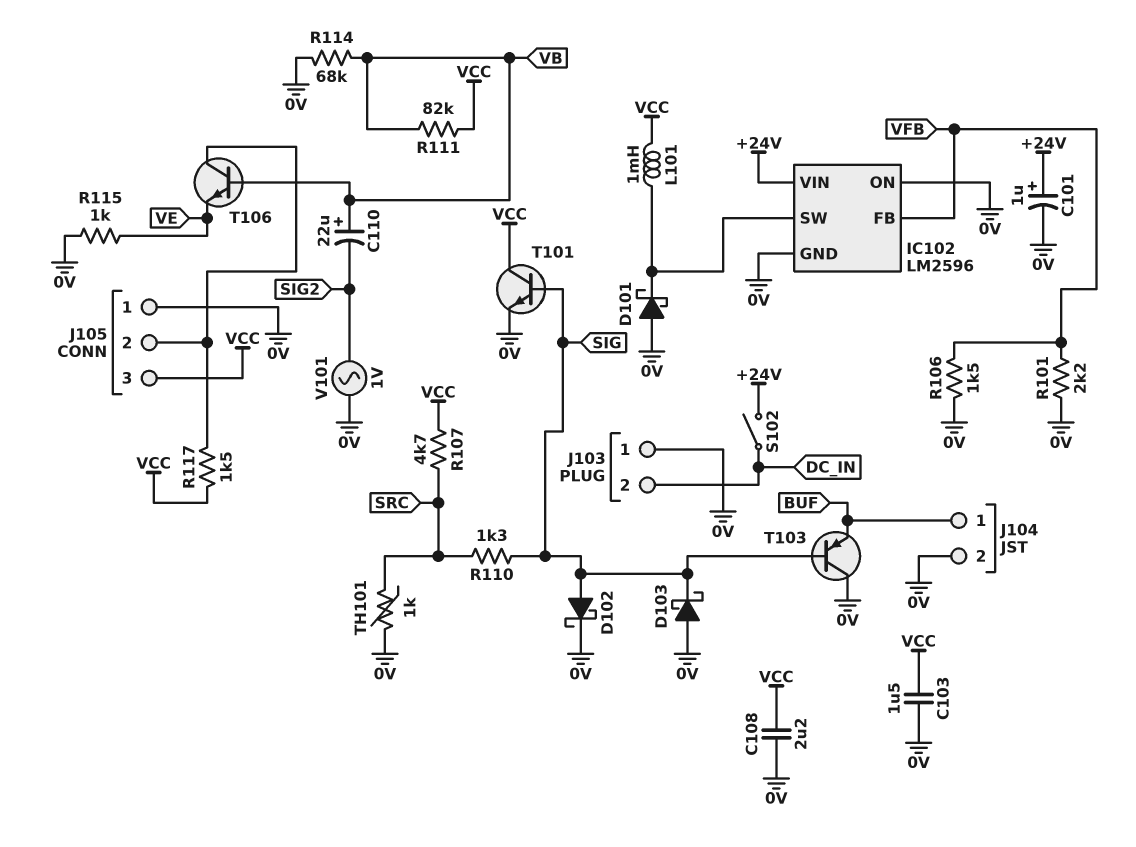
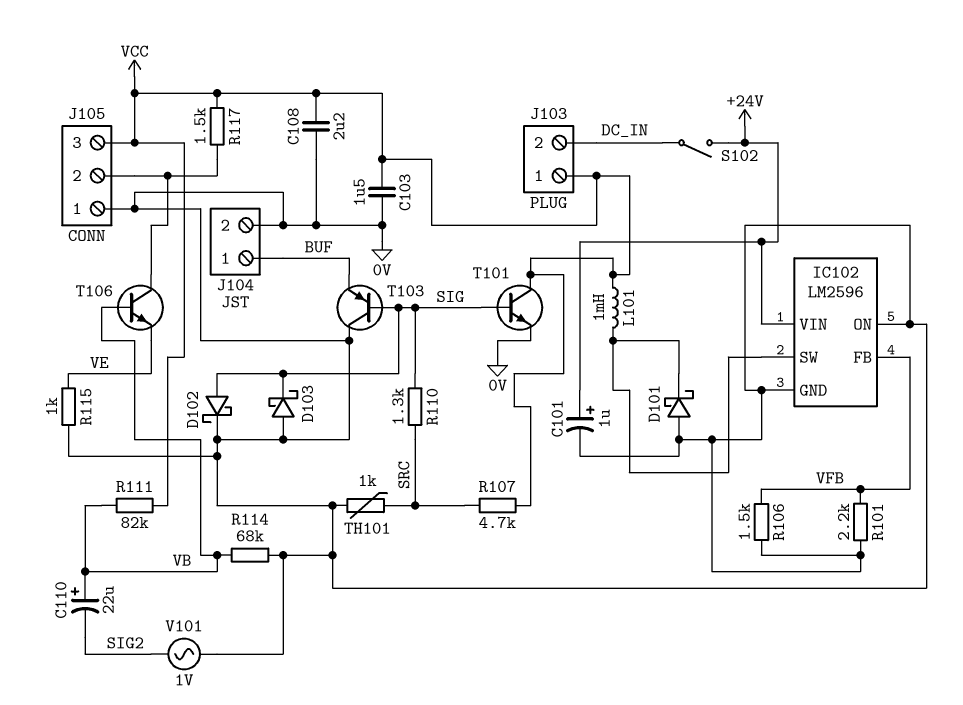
J103 pin 1: 0V -> VCC

